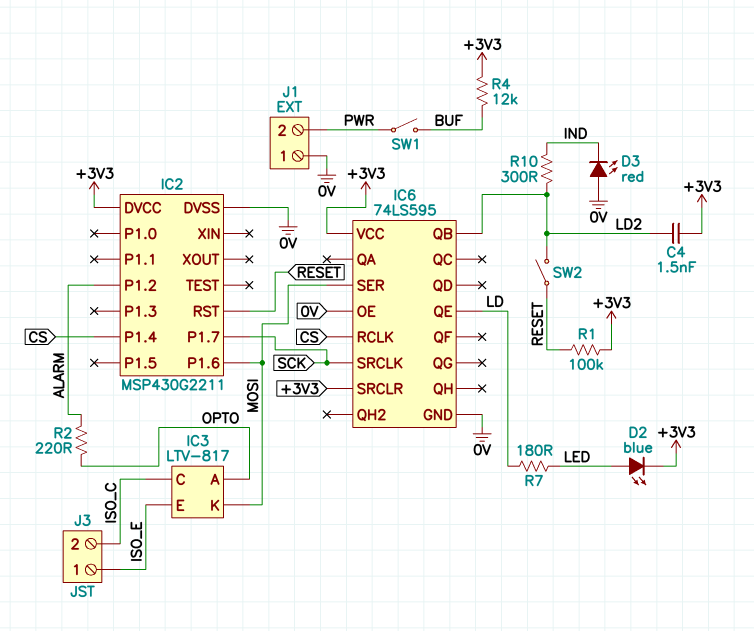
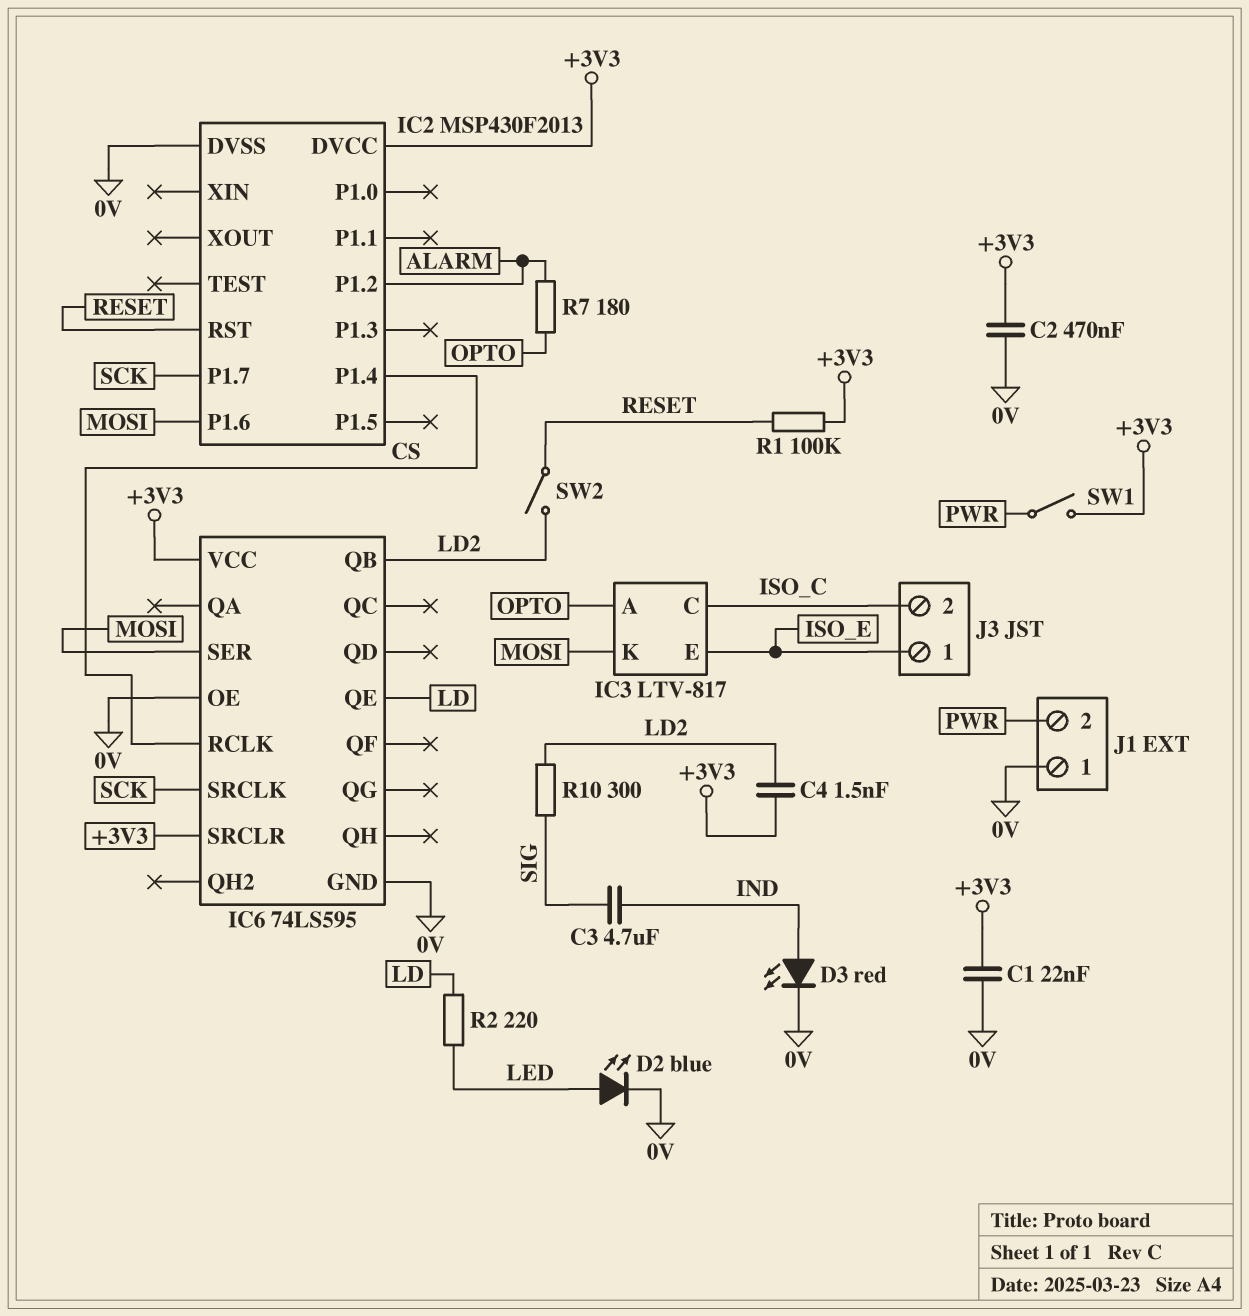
C1: none -> 22nF (+3V3, 0V)
C2: none -> 470nF (+3V3, 0V)
C3: none -> 4.7uF (IND, SIG)
D2: LED blue (A LED, K +3V3) -> LED blue (A LED, K 0V)
D3: LED red (A 0V, K IND) -> LED red (A IND, K 0V)
IC2: MSP430G2211 -> MSP430F2013
R2: 220 (ALARM, OPTO) -> 220 (LD, LED)
R4: 12k (+3V3, BUF) -> none
R7: 180 (LD, LED) -> 180 (ALARM, OPTO)
R10: 300 (IND, LD2) -> 300 (LD2, SIG)
SW1: switch (BUF, PWR) -> switch (+3V3, PWR)

